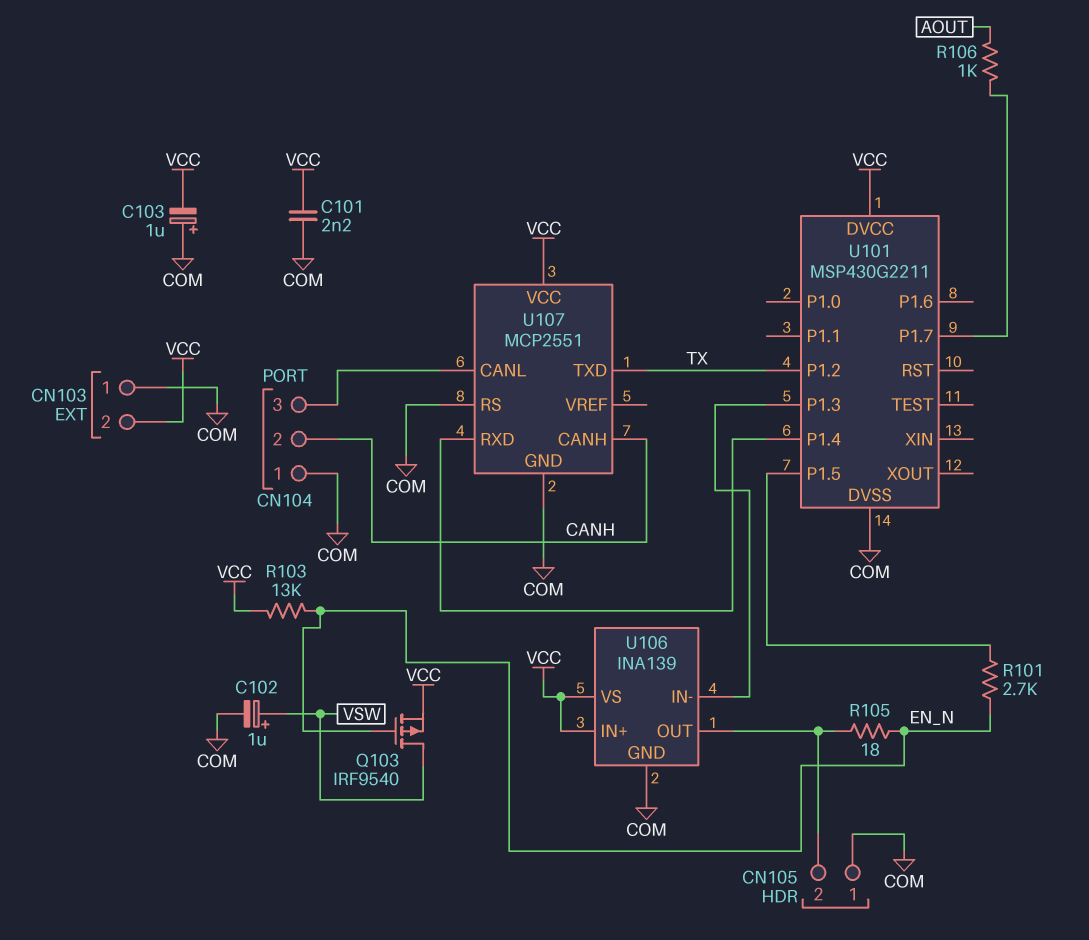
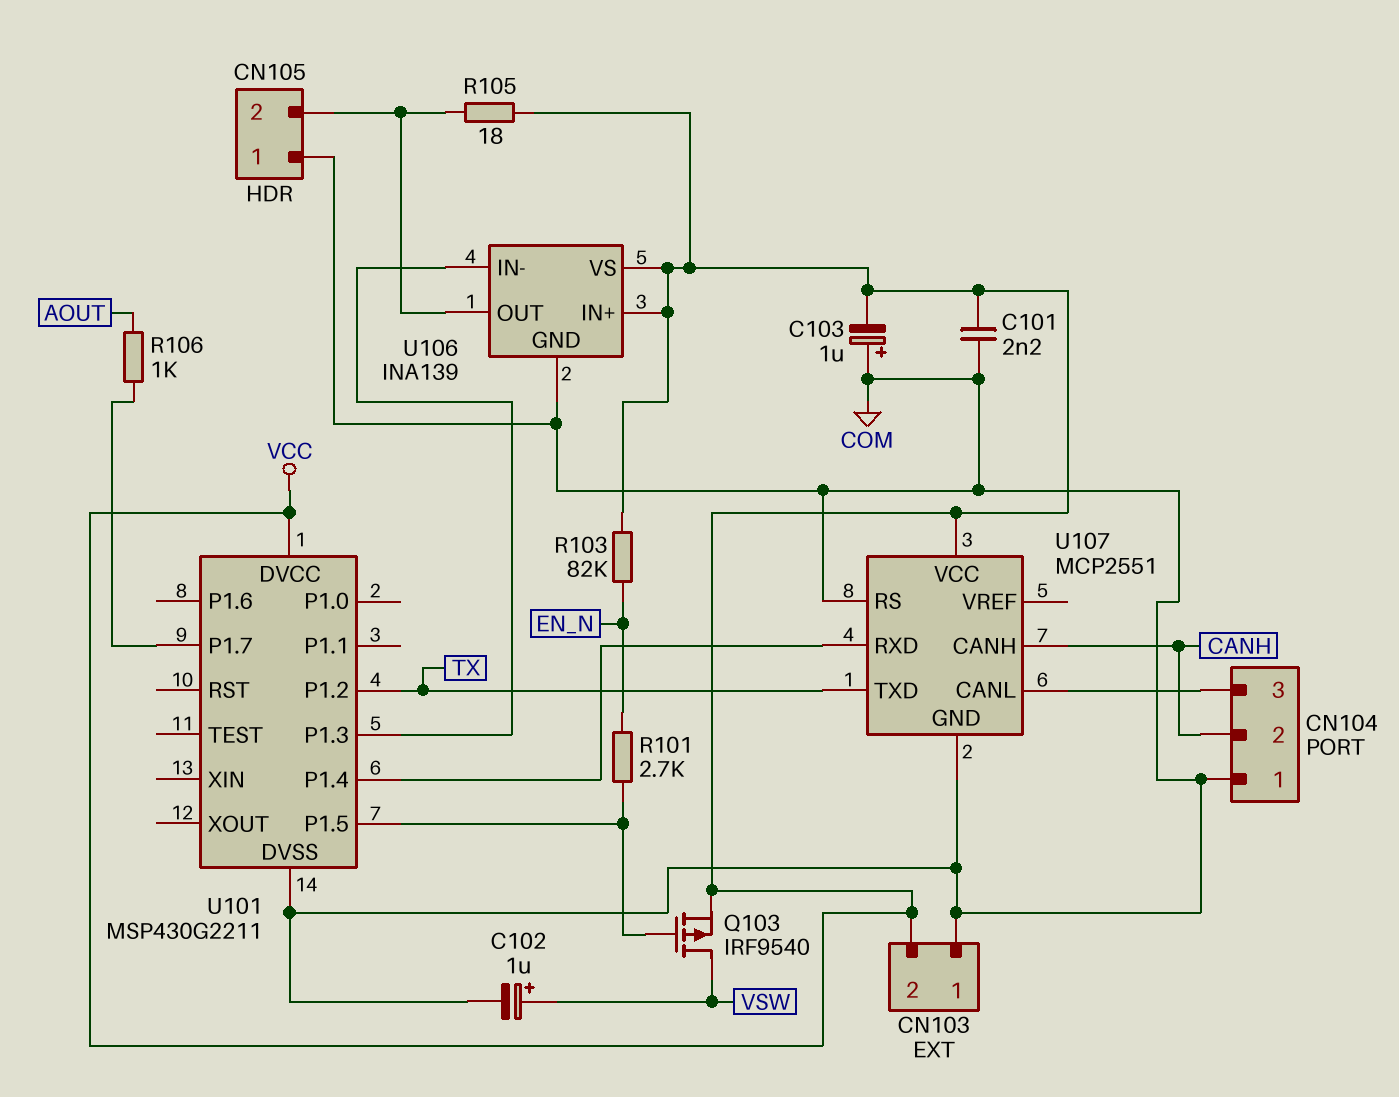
Q103: PMOS IRF9540 (G EN_N, D VSW, S VCC) -> PMOS IRF9540 (G U101/P1.5, D VSW, S VCC)
R103: 13k (EN_N, VCC) -> 82k (EN_N, VCC)
R105: 18 (CN105/2, EN_N) -> 18 (CN105/2, VCC)

